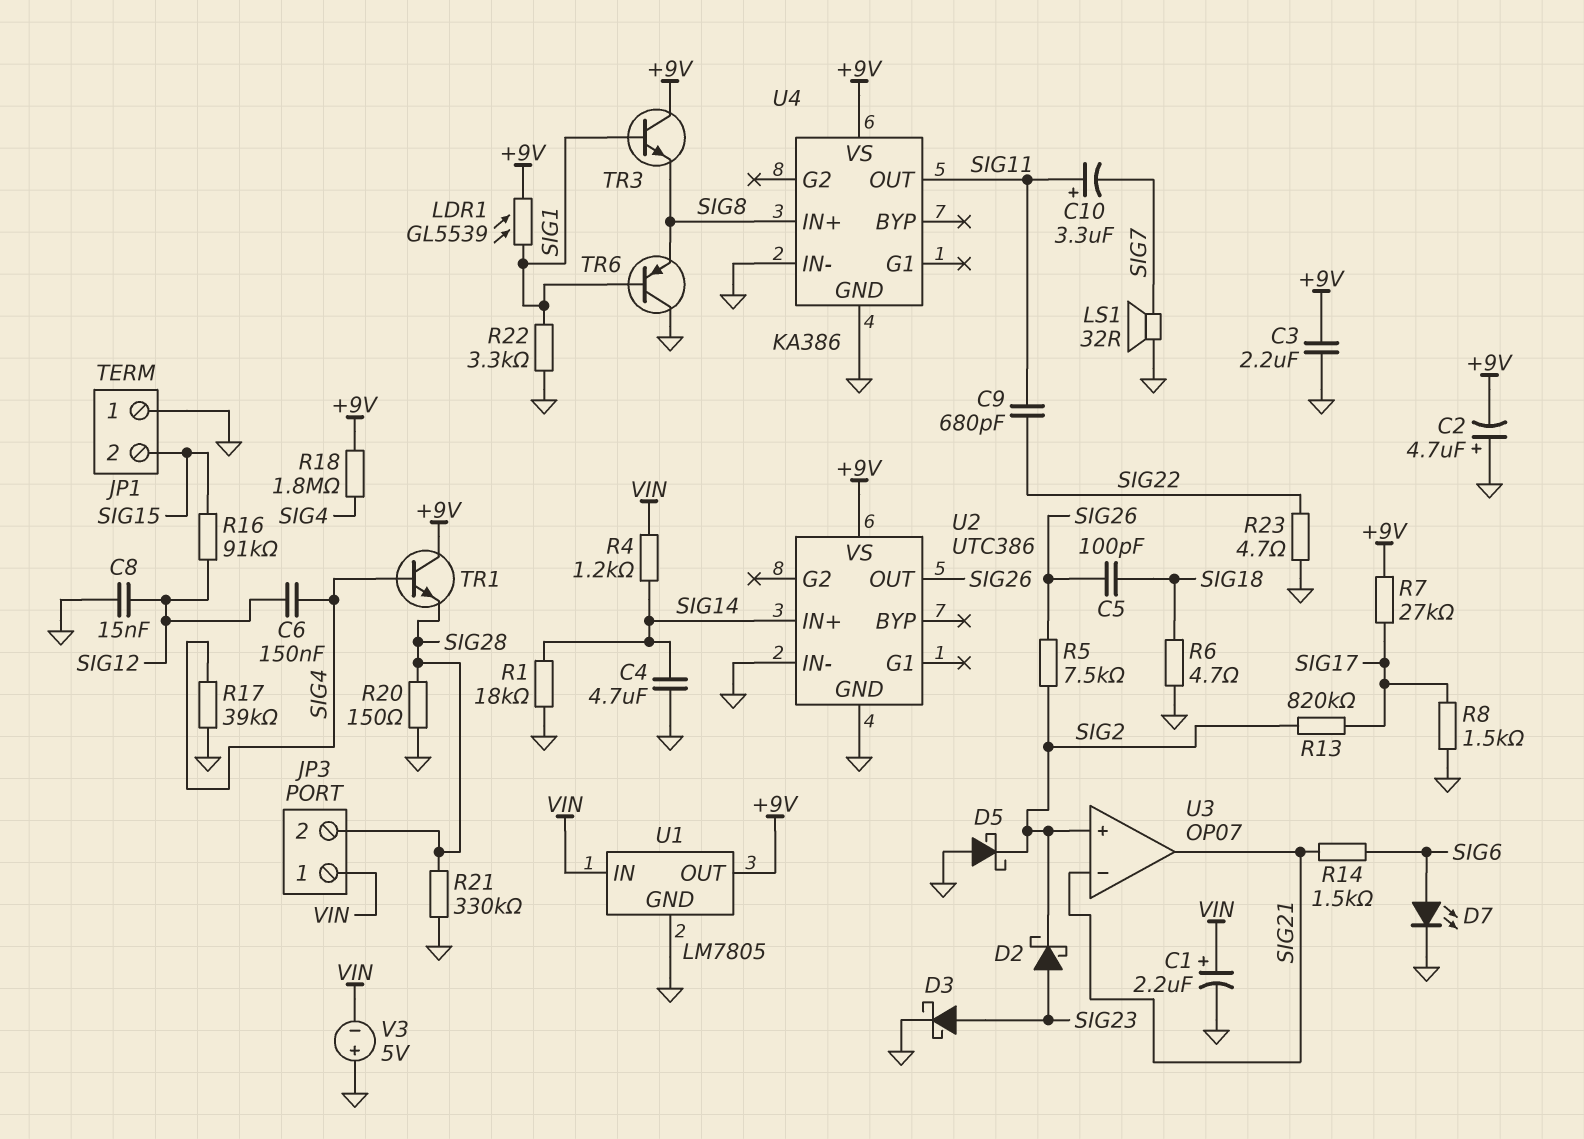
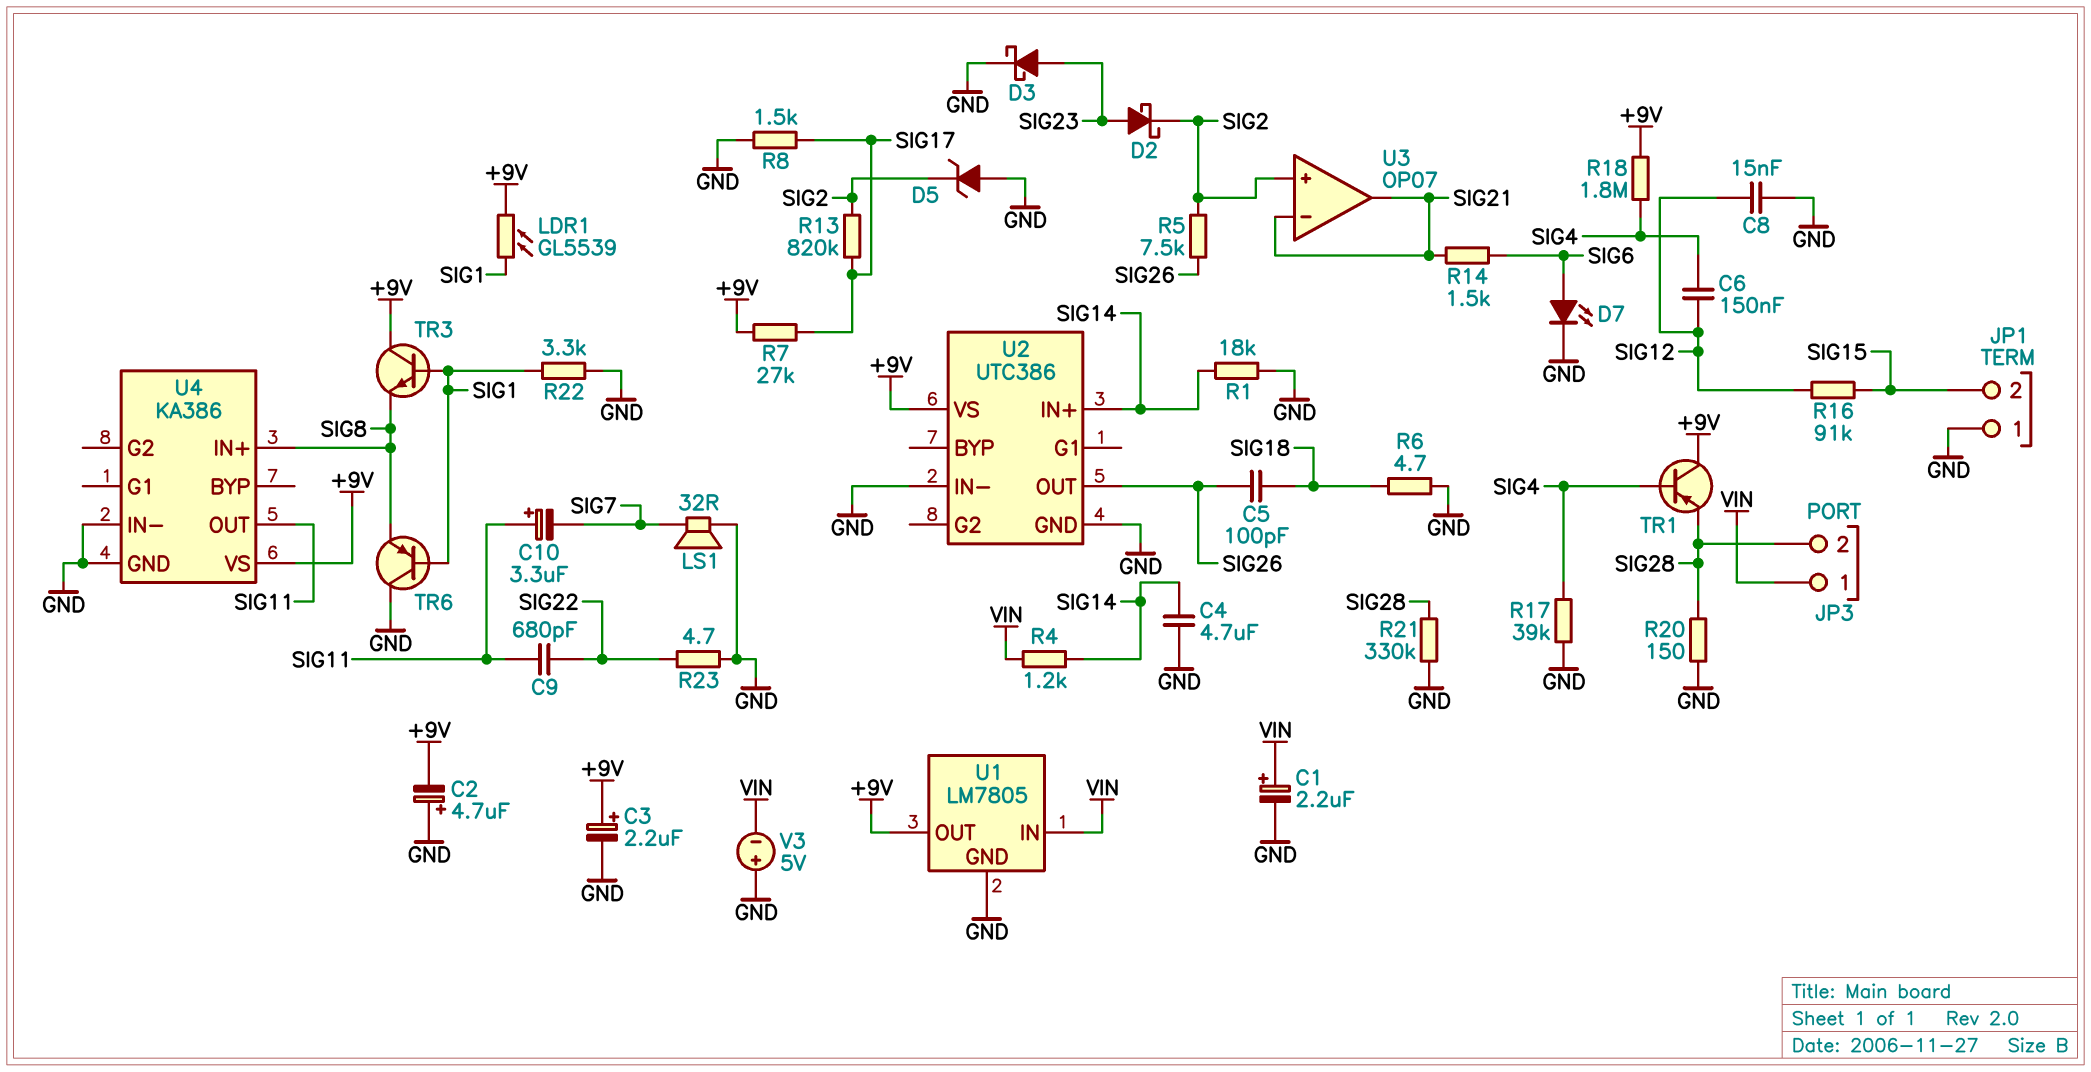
C3: 2.2uF (+9V, GND) -> 2.2uF (plus +9V, minus GND)
D5: schottky (A GND, K SIG2) -> zener (A GND, K SIG2)
TR1: NPN (B SIG4, C +9V, E SIG28) -> PNP (B SIG4, C +9V, E SIG28)

